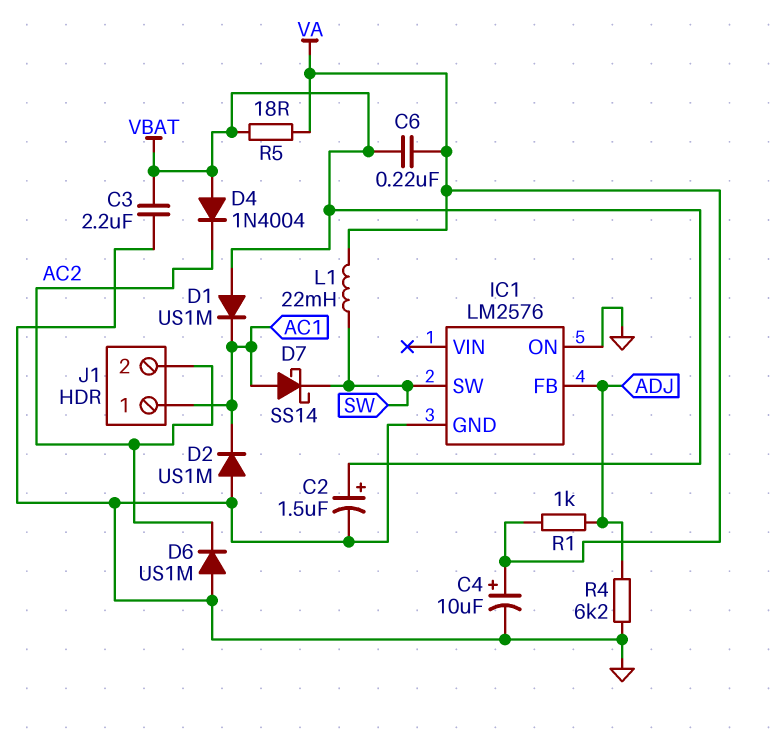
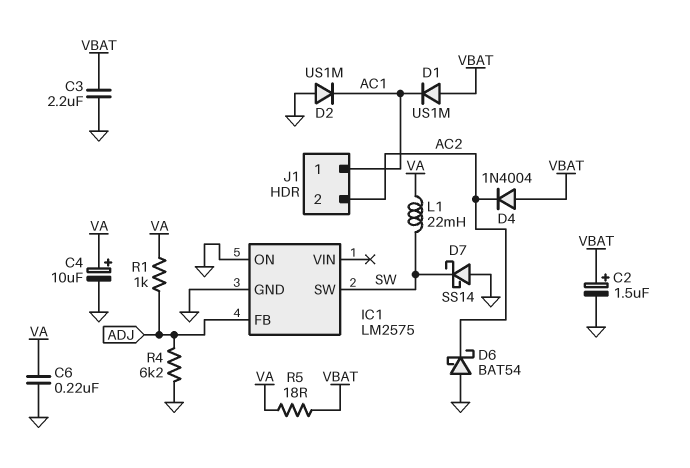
C6: 220nF (VA, VBAT) -> 220nF (GND, VA)
D6: diode US1M (A GND, K AC2) -> schottky BAT54 (A GND, K AC2)
D7: schottky SS14 (A AC1, K SW) -> schottky SS14 (A GND, K SW)
IC1: LM2576 -> LM2575

